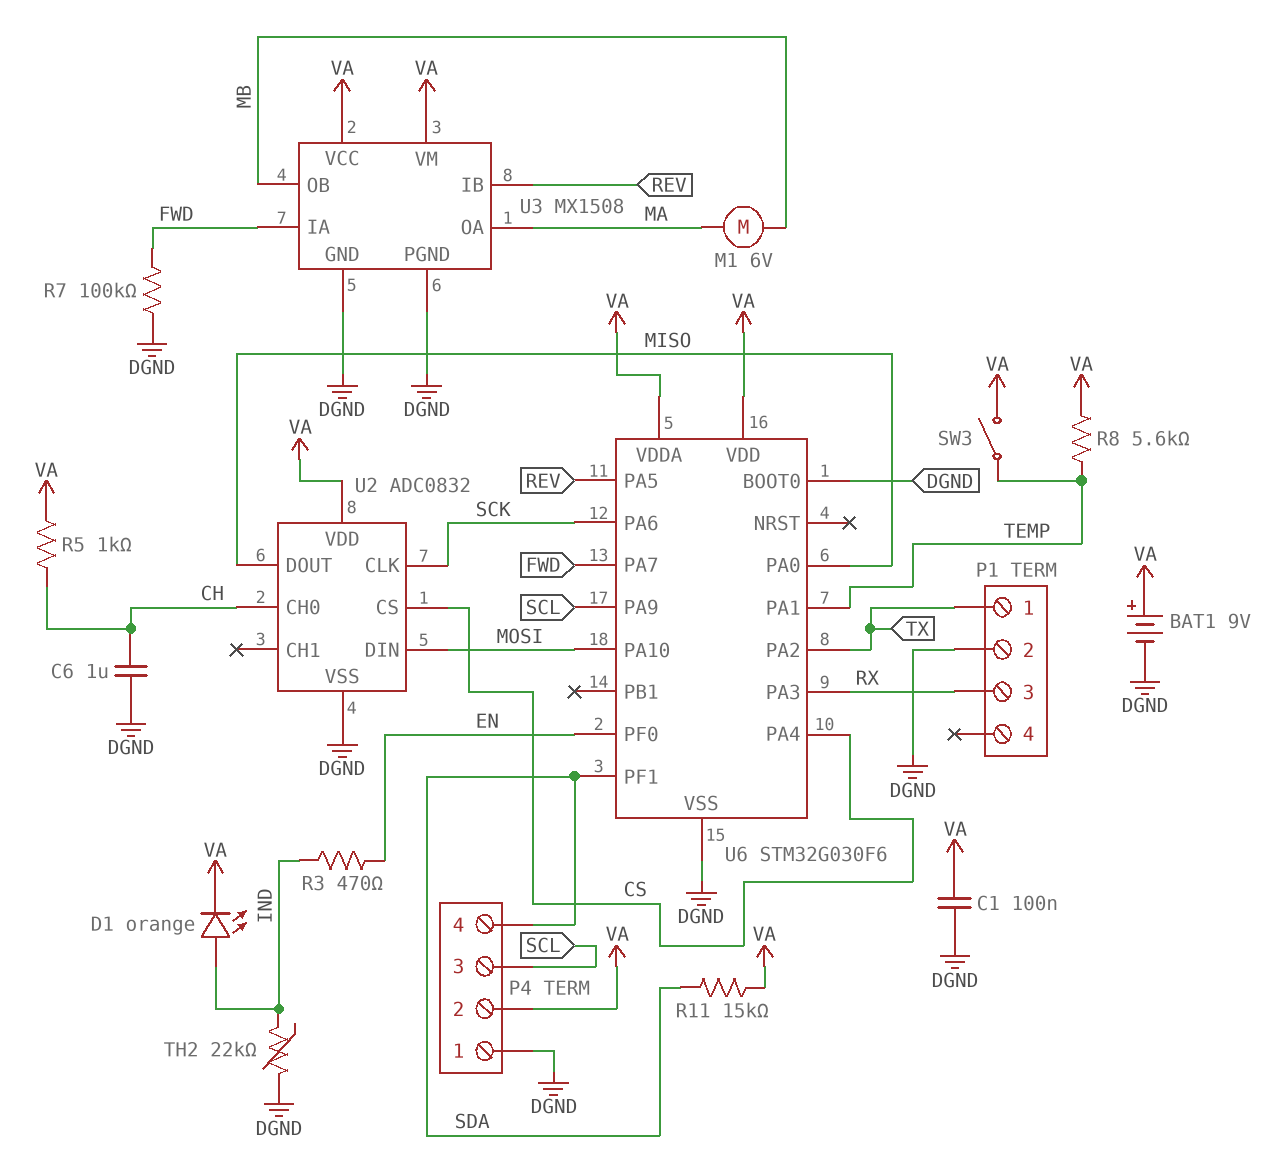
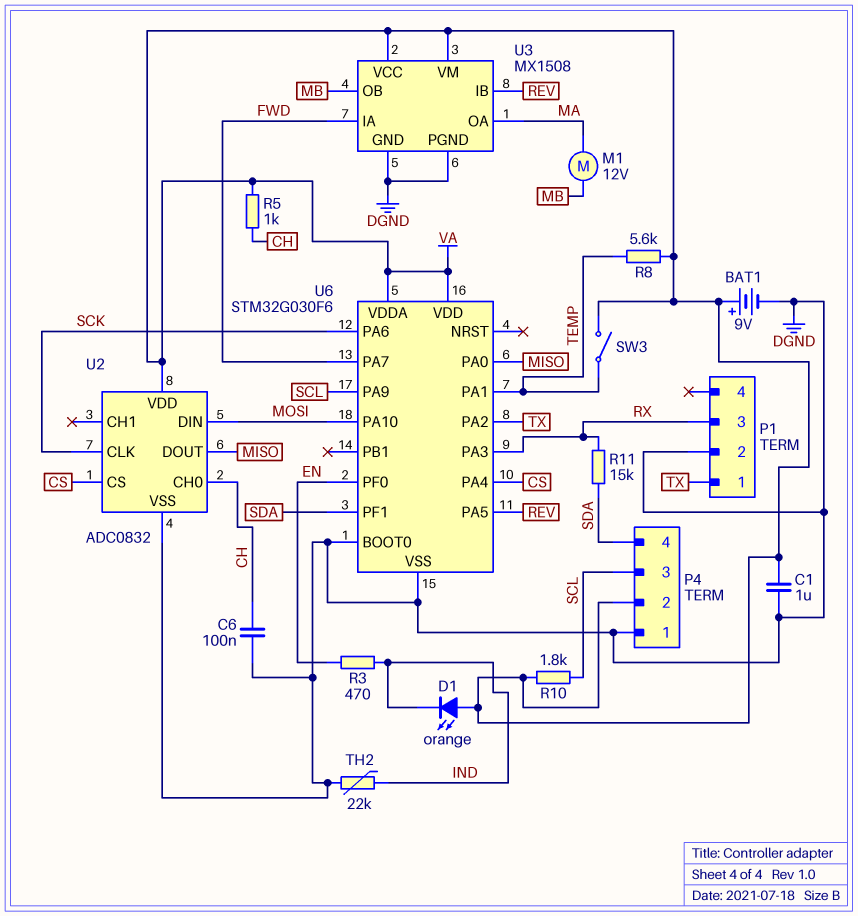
C1: 100nF (DGND, VA) -> 1uF (DGND, VA)
C6: 1uF (CH, DGND) -> 100nF (CH, DGND)
D1: LED orange (A IND, K VA) -> LED orange (A VA, K IND)
M1: motor 6V (MA, MB) -> motor 12V (MA, MB)
R7: 100k (DGND, FWD) -> none
R10: none -> 1.8k (SCL, VA)
R11: 15k (SDA, VA) -> 15k (RX, SDA)

